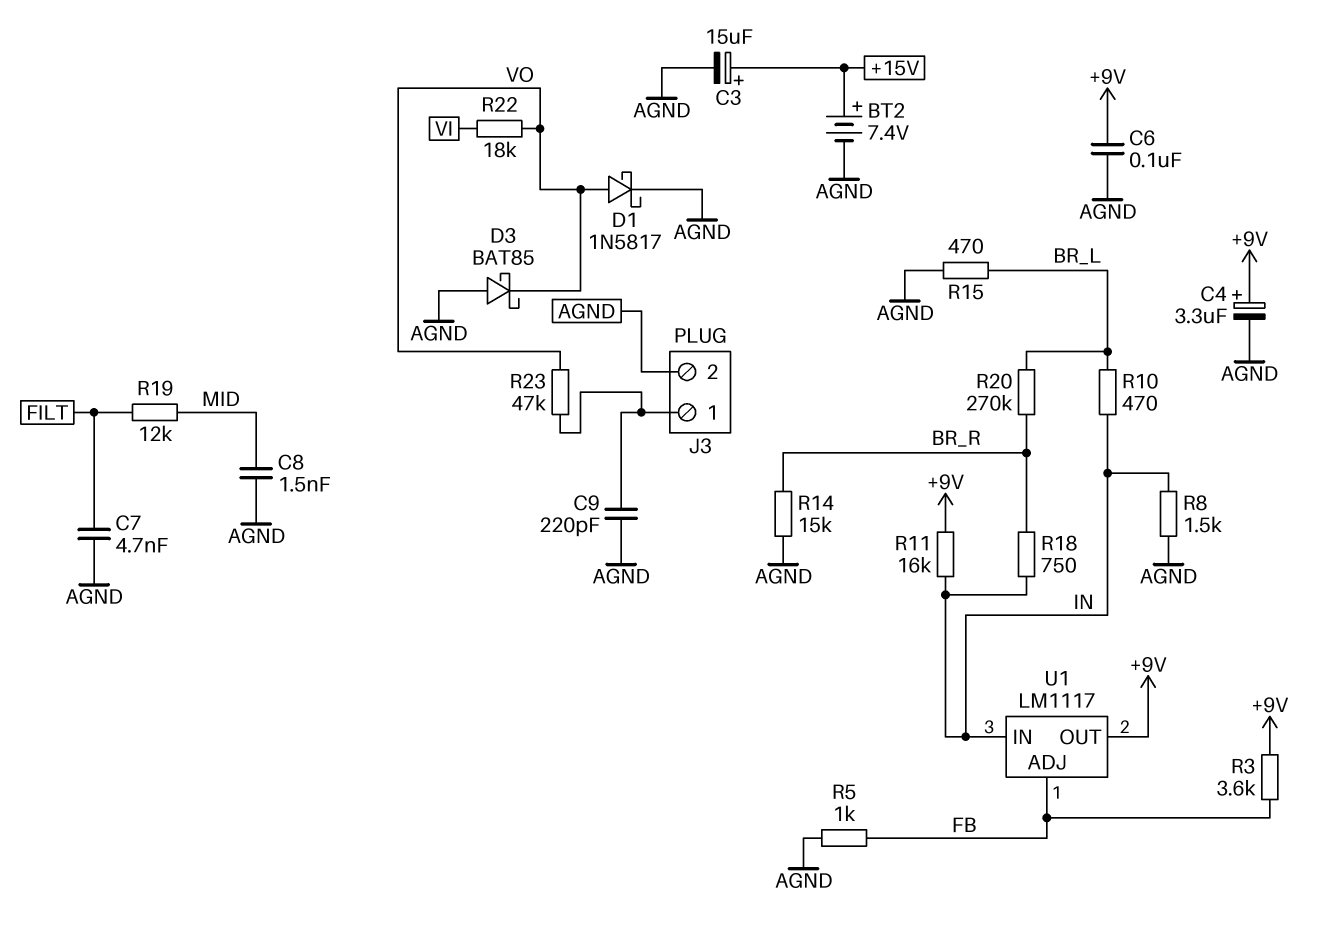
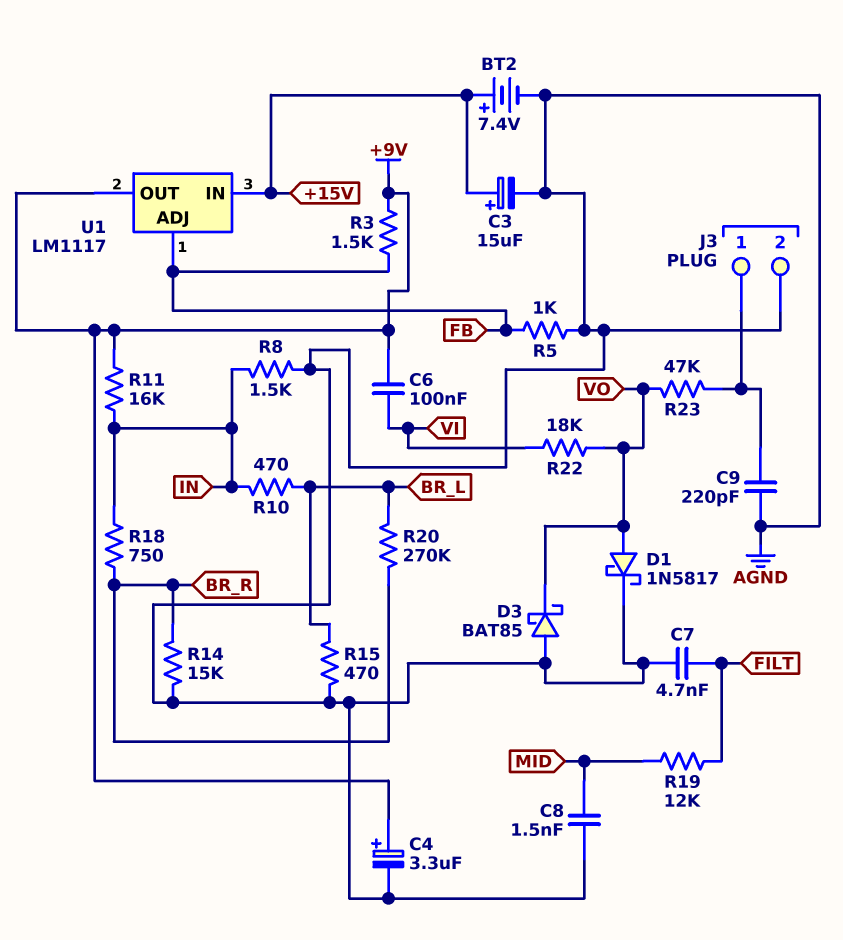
C6: 100nF (+9V, AGND) -> 100nF (+9V, VI)
R3: 3.6k (+9V, FB) -> 1.5k (+9V, FB)
U1 pin IN: IN -> +15V

